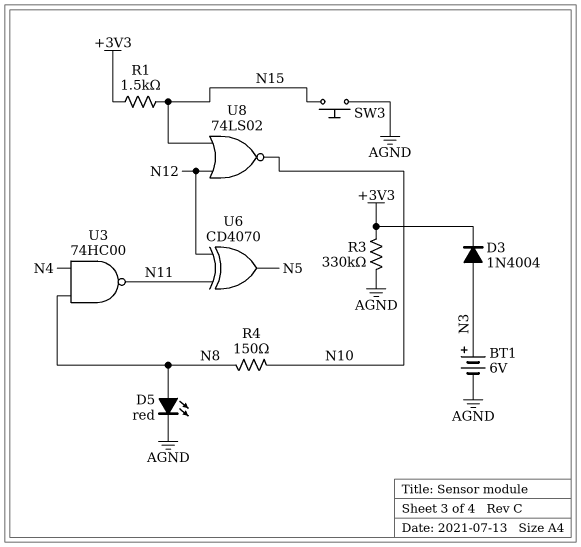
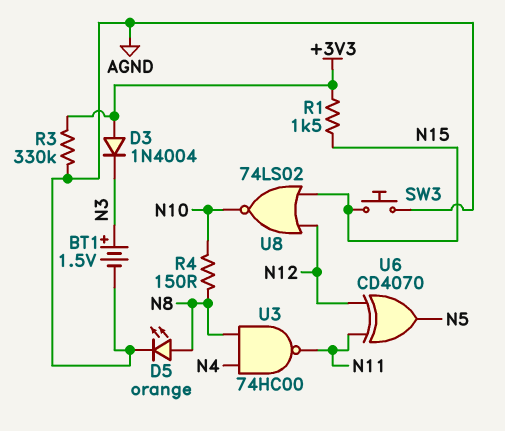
BT1: 6V (plus N3, minus AGND) -> 1.5V (plus N3, minus AGND)
D3: diode 1N4004 (A N3, K +3V3) -> diode 1N4004 (A +3V3, K N3)
D5: LED red (A N8, K AGND) -> LED orange (A N8, K AGND)

